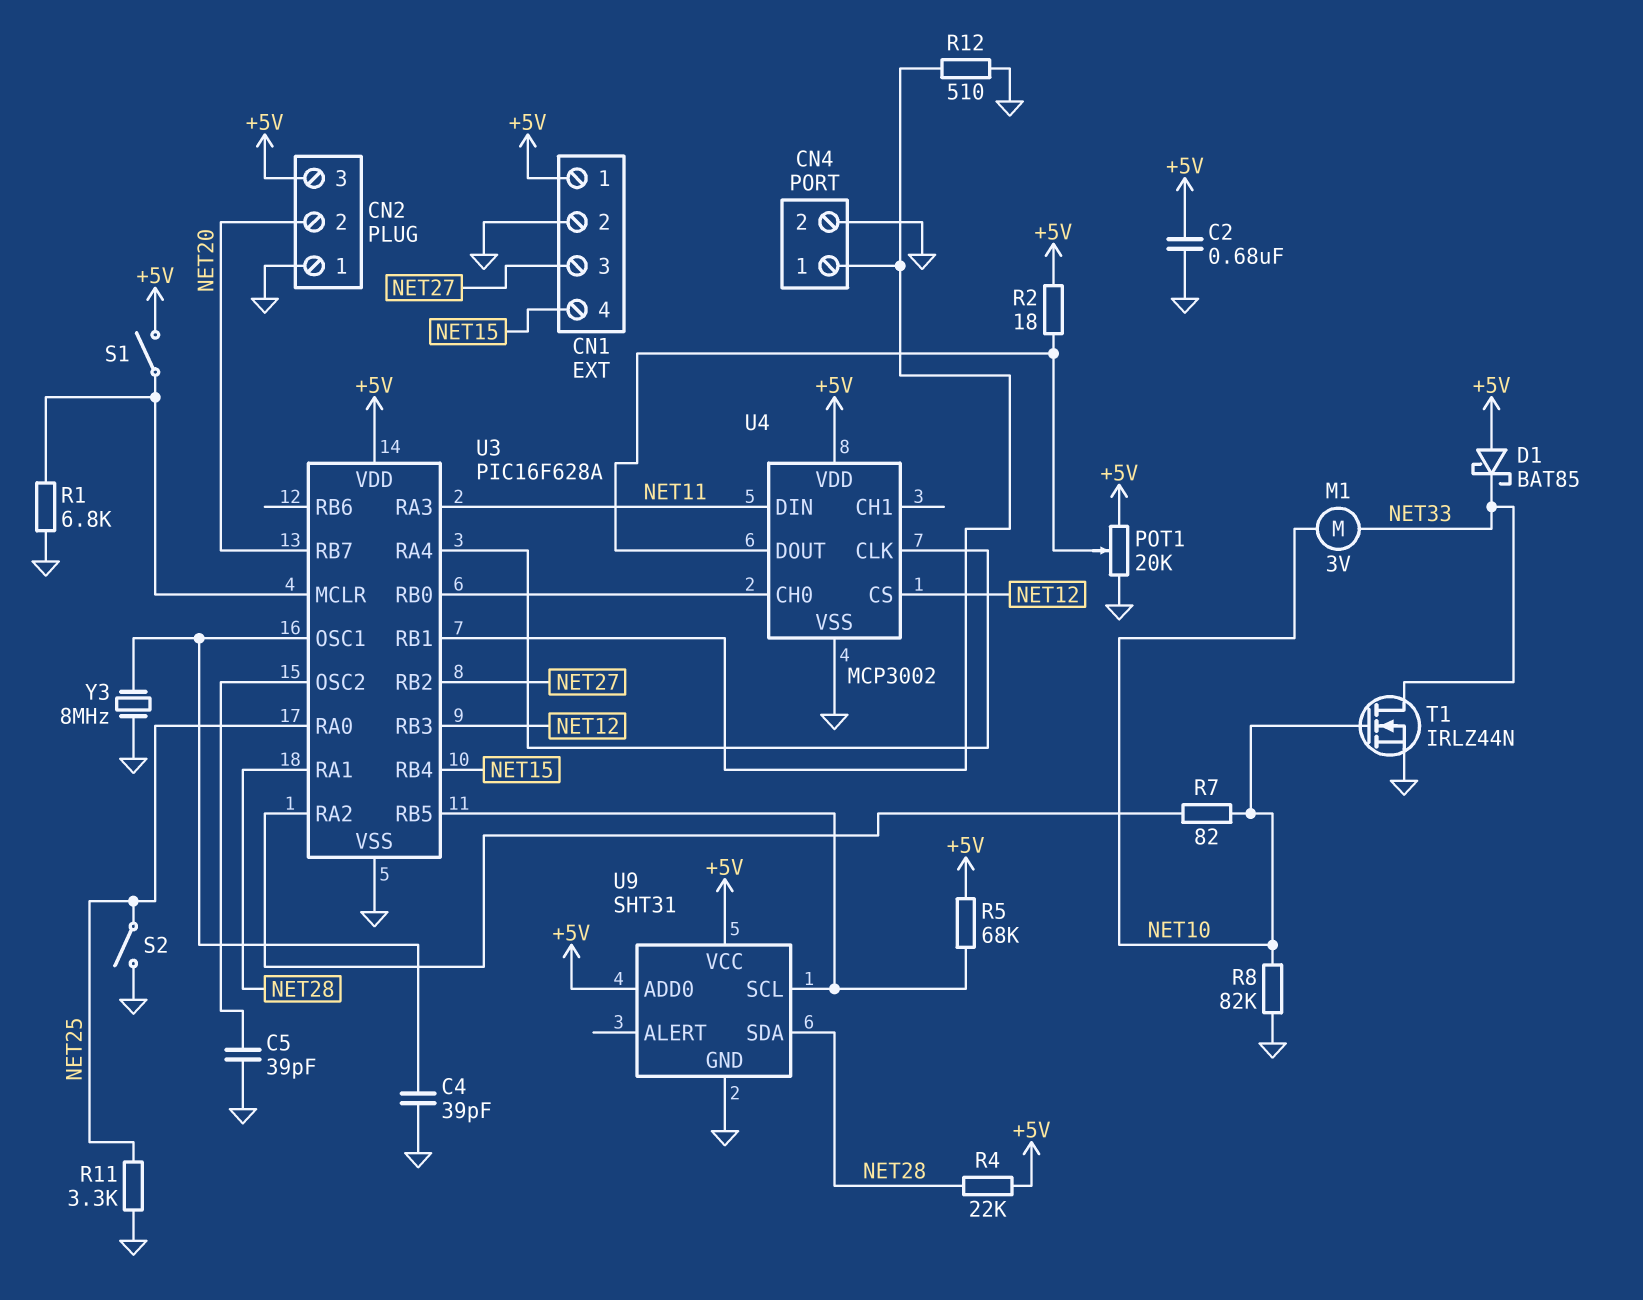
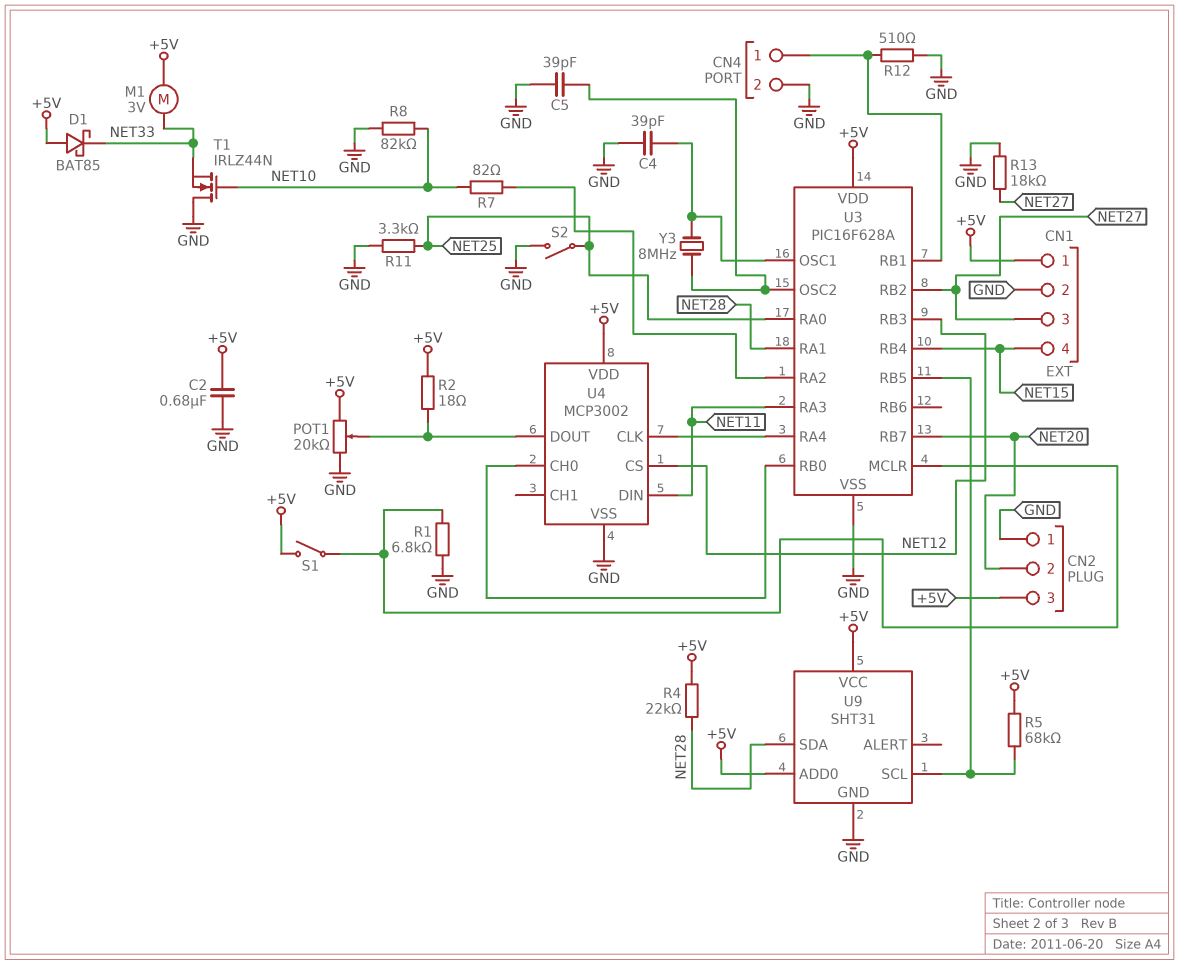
M1: motor 3V (NET10, NET33) -> motor 3V (+5V, NET33)
R13: none -> 18k (GND, NET27)
T1: NMOS IRLZ44N (G NET10, D NET33, S GND) -> NMOS IRLZ44N (G NET10, D GND, S NET33)
Y3: 8MHz (GND, U3/OSC1) -> 8MHz (U3/OSC1, U3/OSC2)

